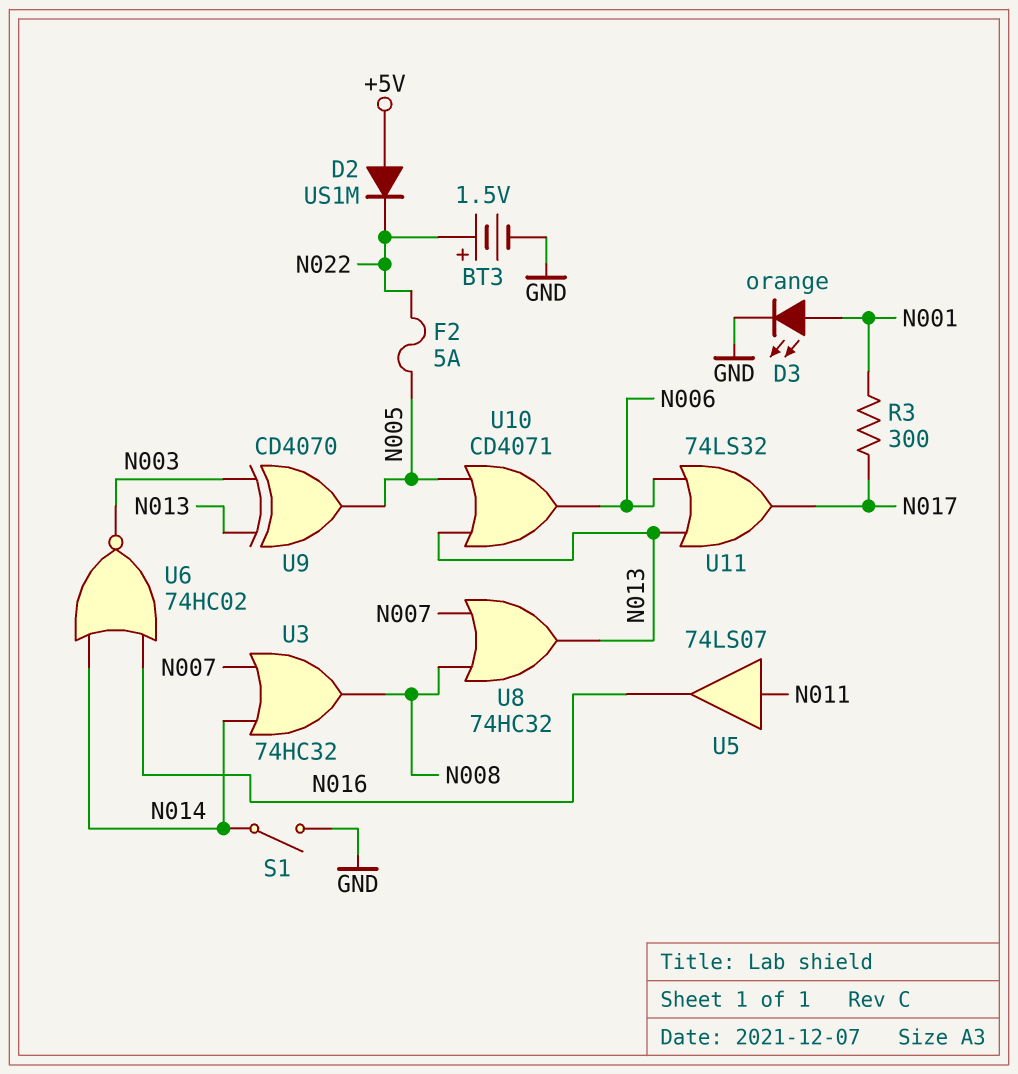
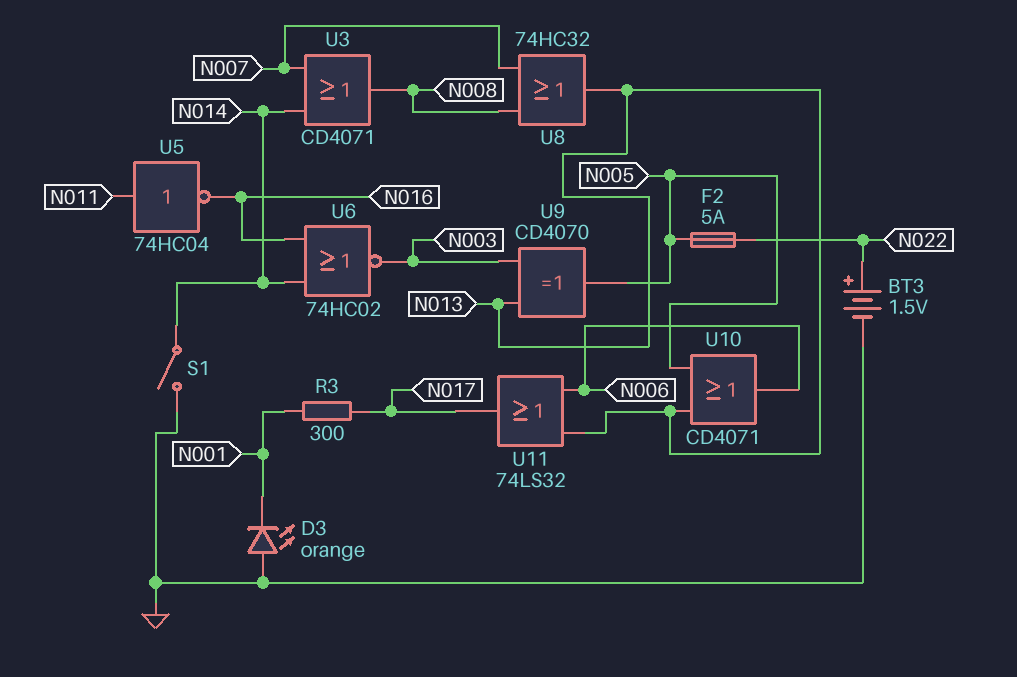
D2: diode US1M (A +5V, K N022) -> none
D3: LED orange (A N001, K GND) -> LED orange (A GND, K N001)
U3: OR 74HC32 (in N007, in N014, out N008) -> OR CD4071 (in N007, in N014, out N008)
U5: buffer 74LS07 (in N011, out N016) -> NOT 74HC04 (in N011, out N016)

